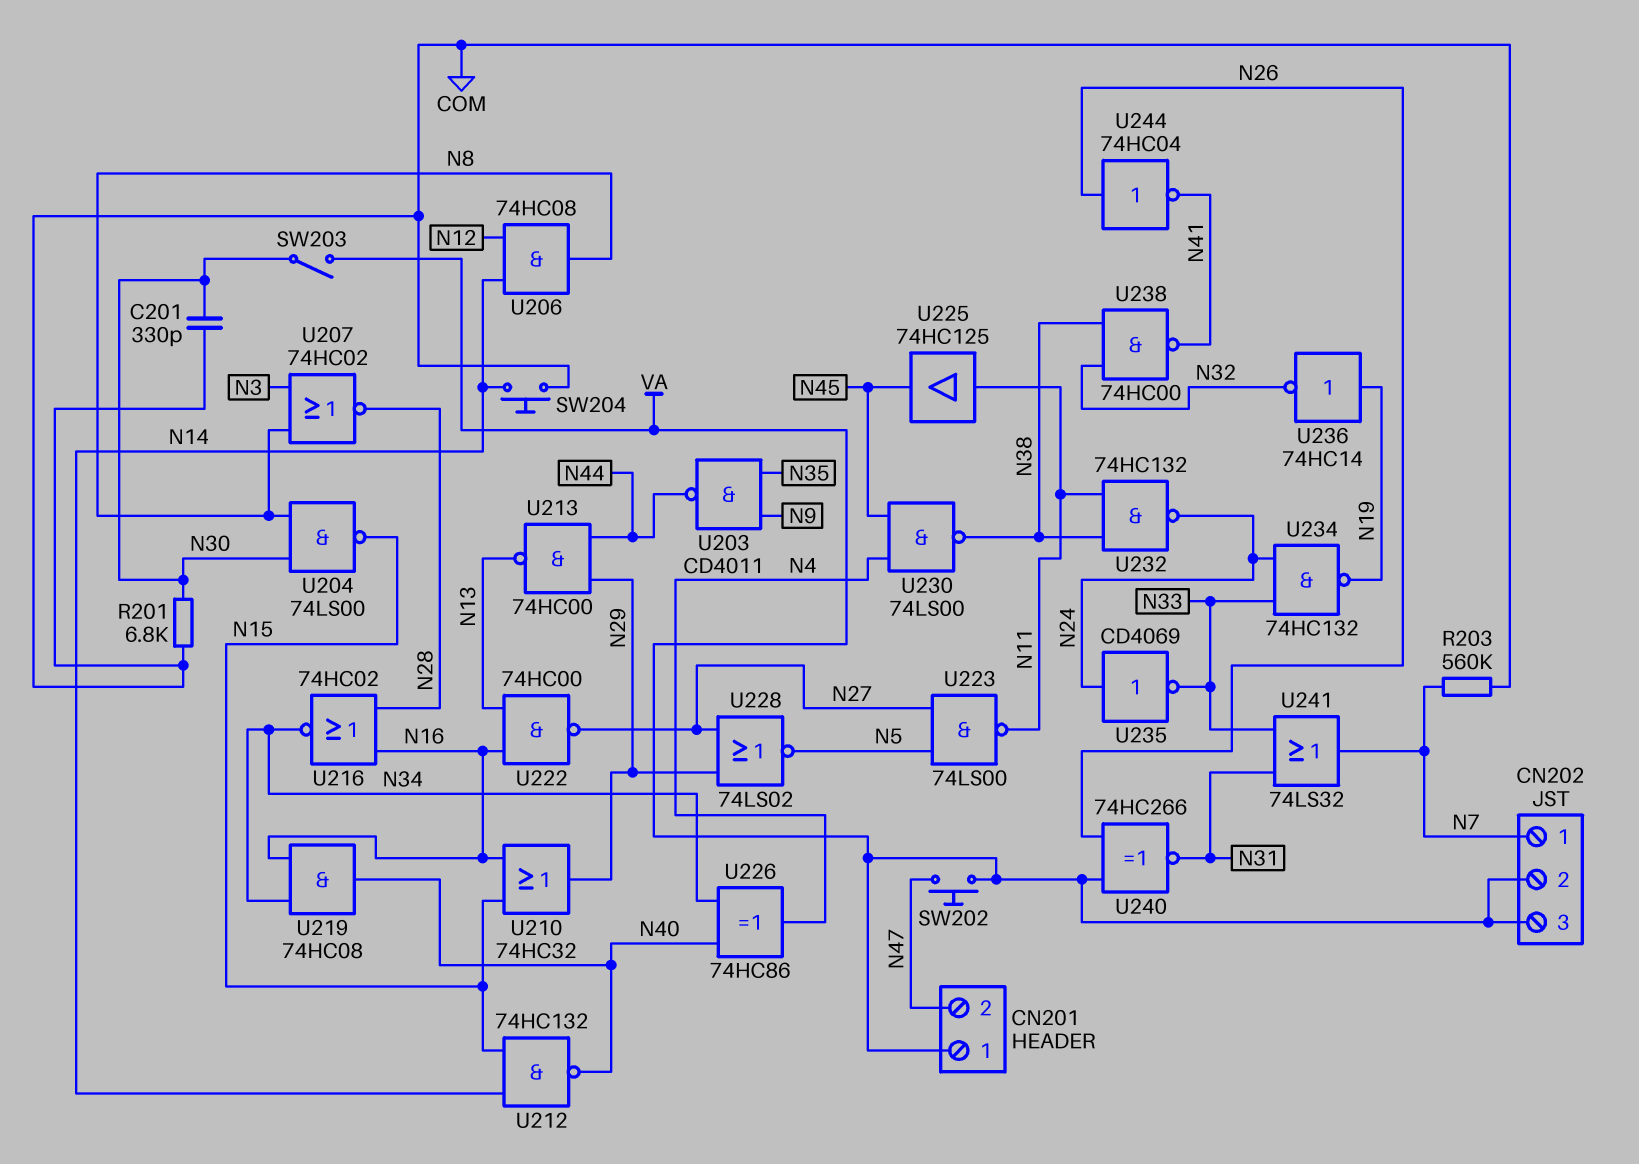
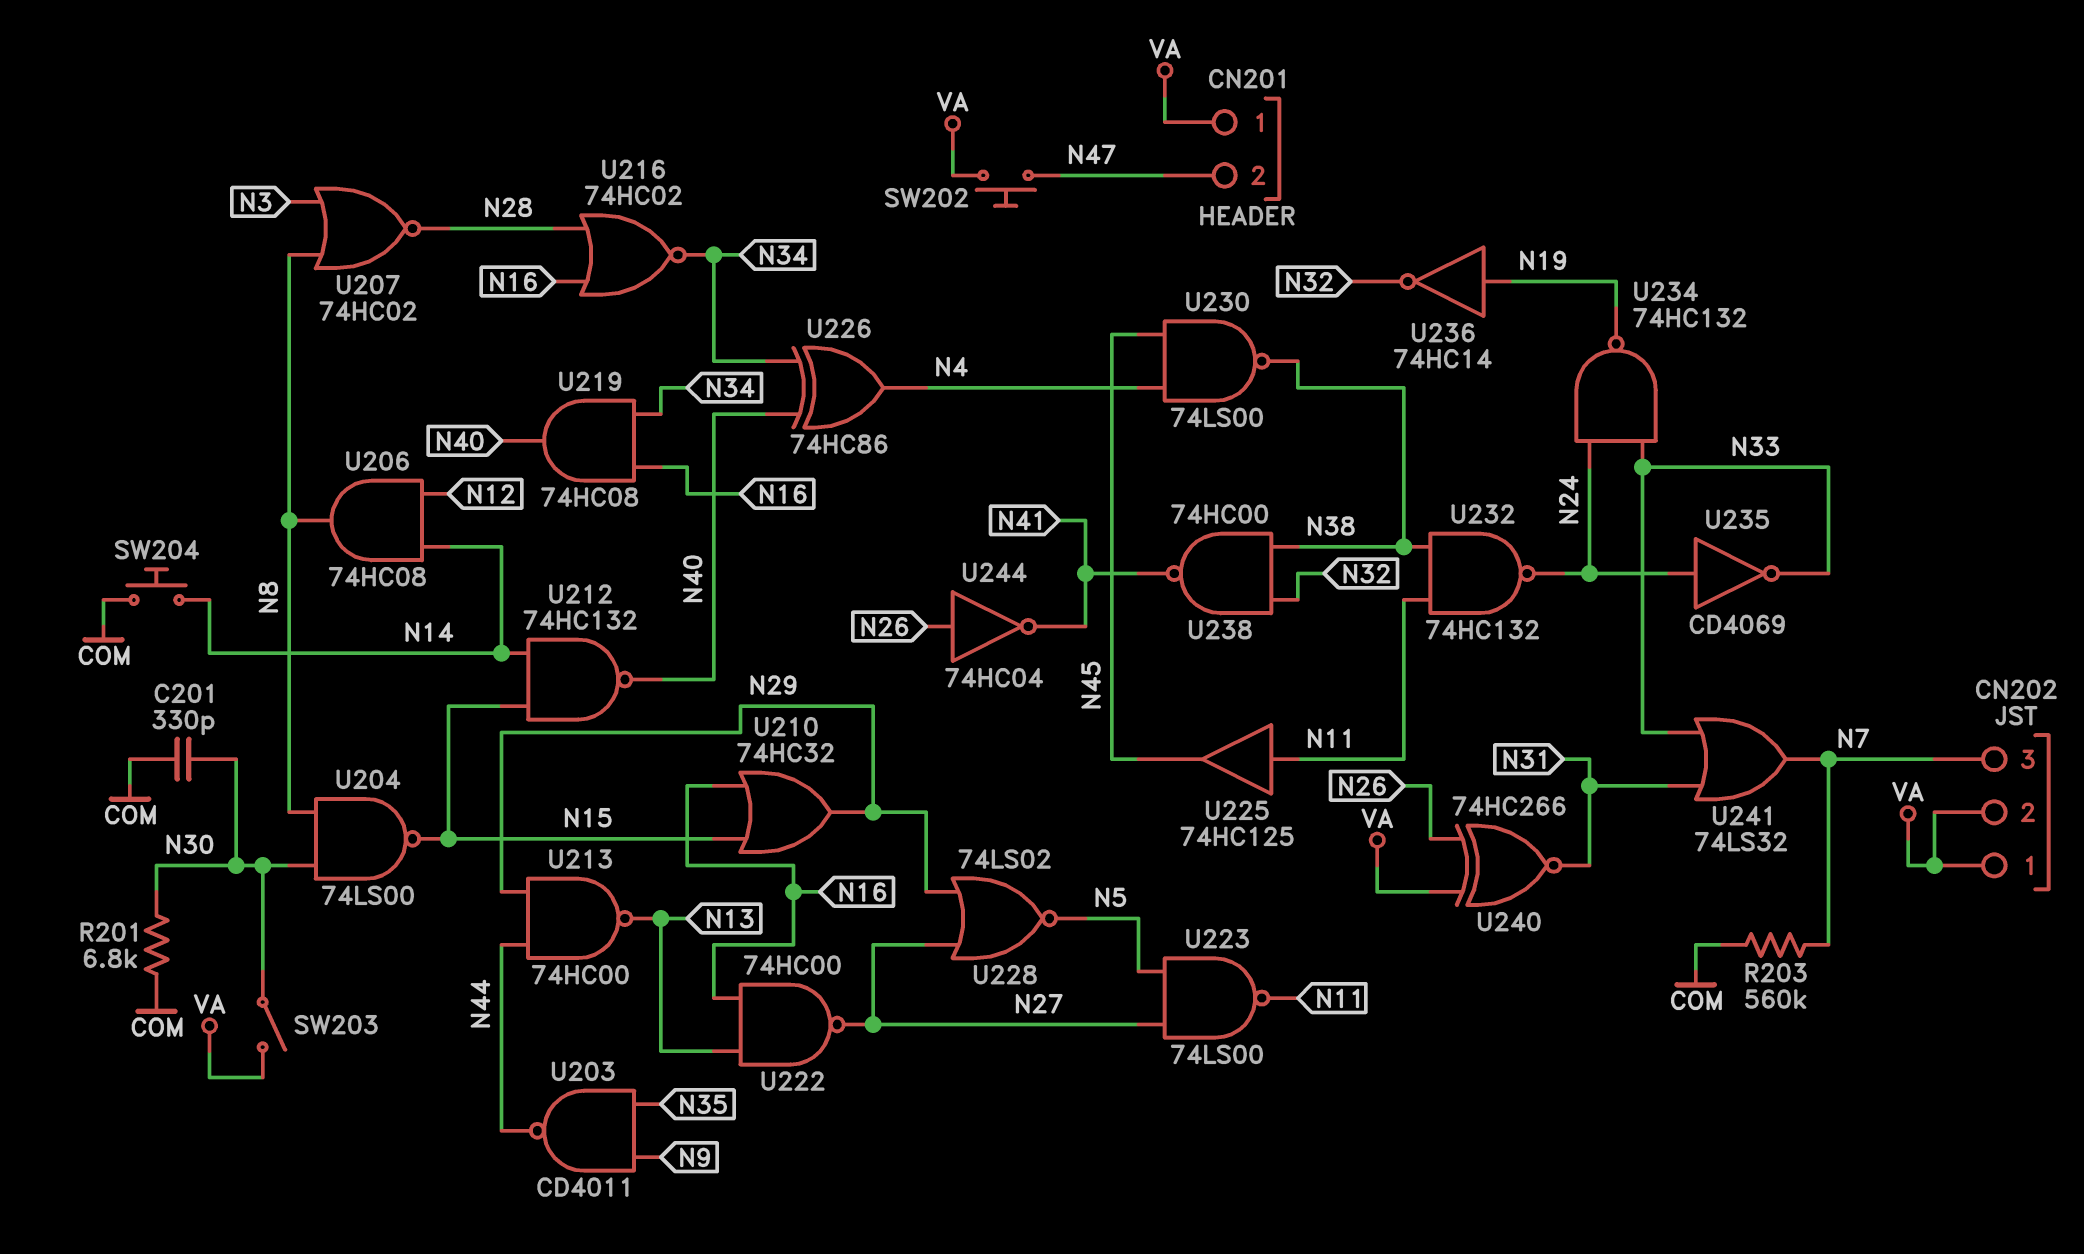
CN202 pin 1: N7 -> VA
CN202 pin 3: VA -> N7

